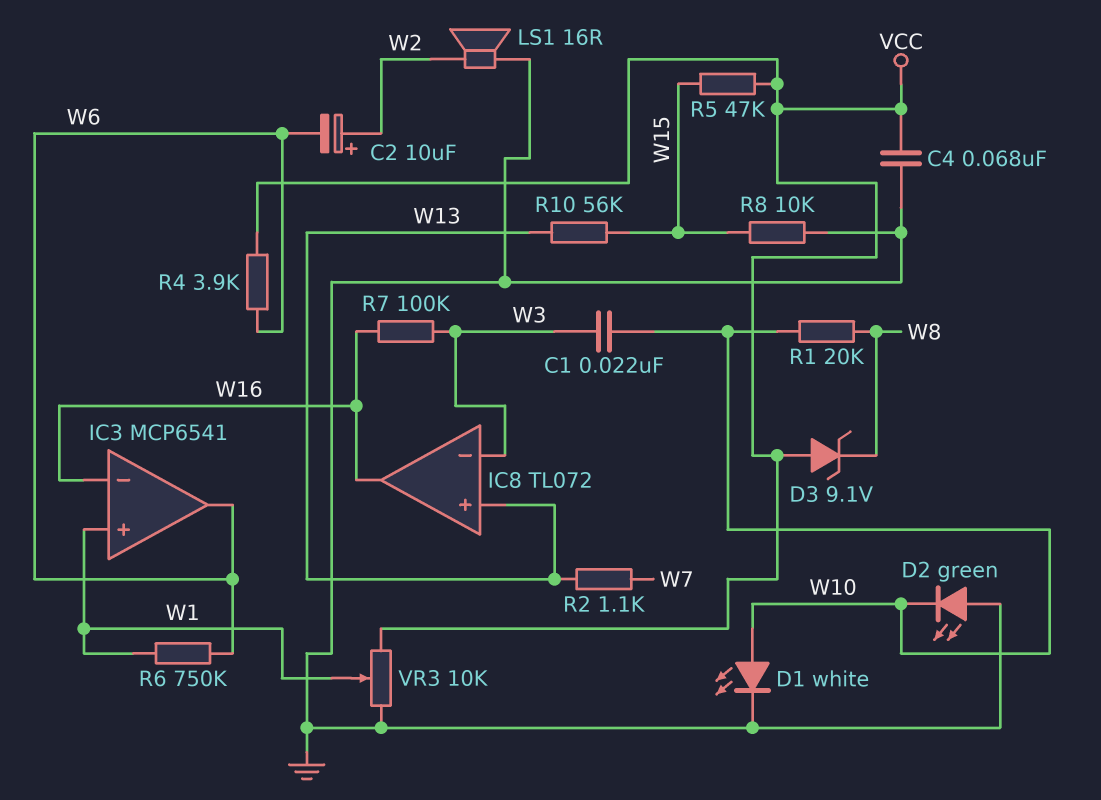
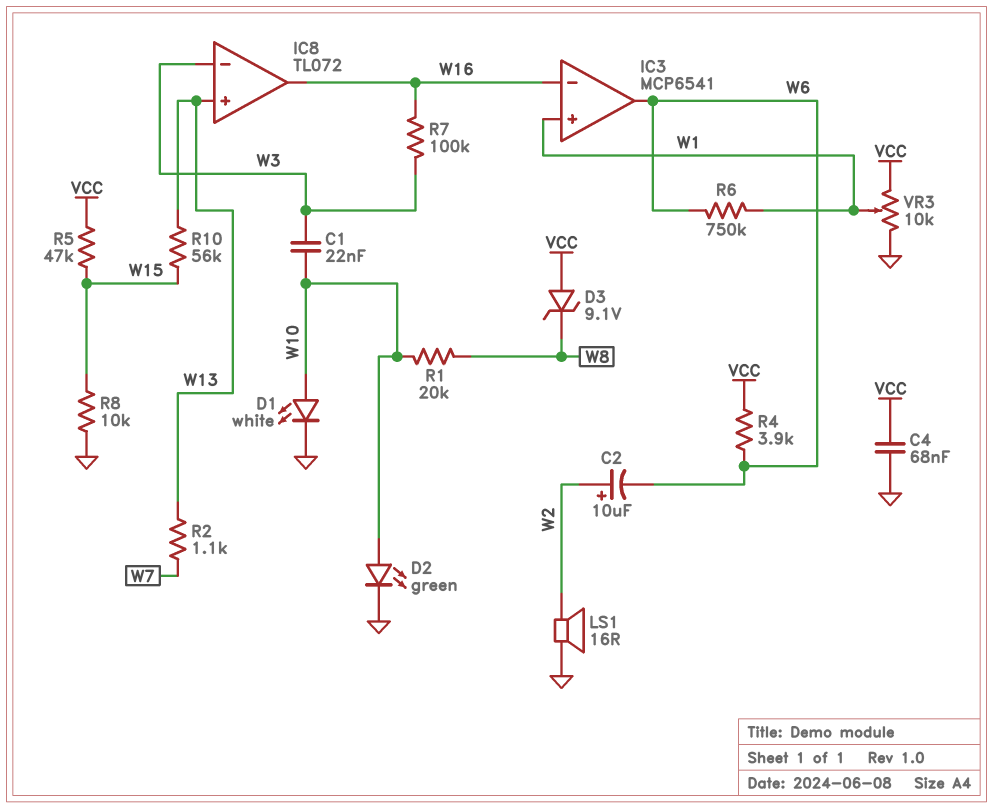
D2: LED green (A GND, K W10) -> LED green (A W10, K GND)

